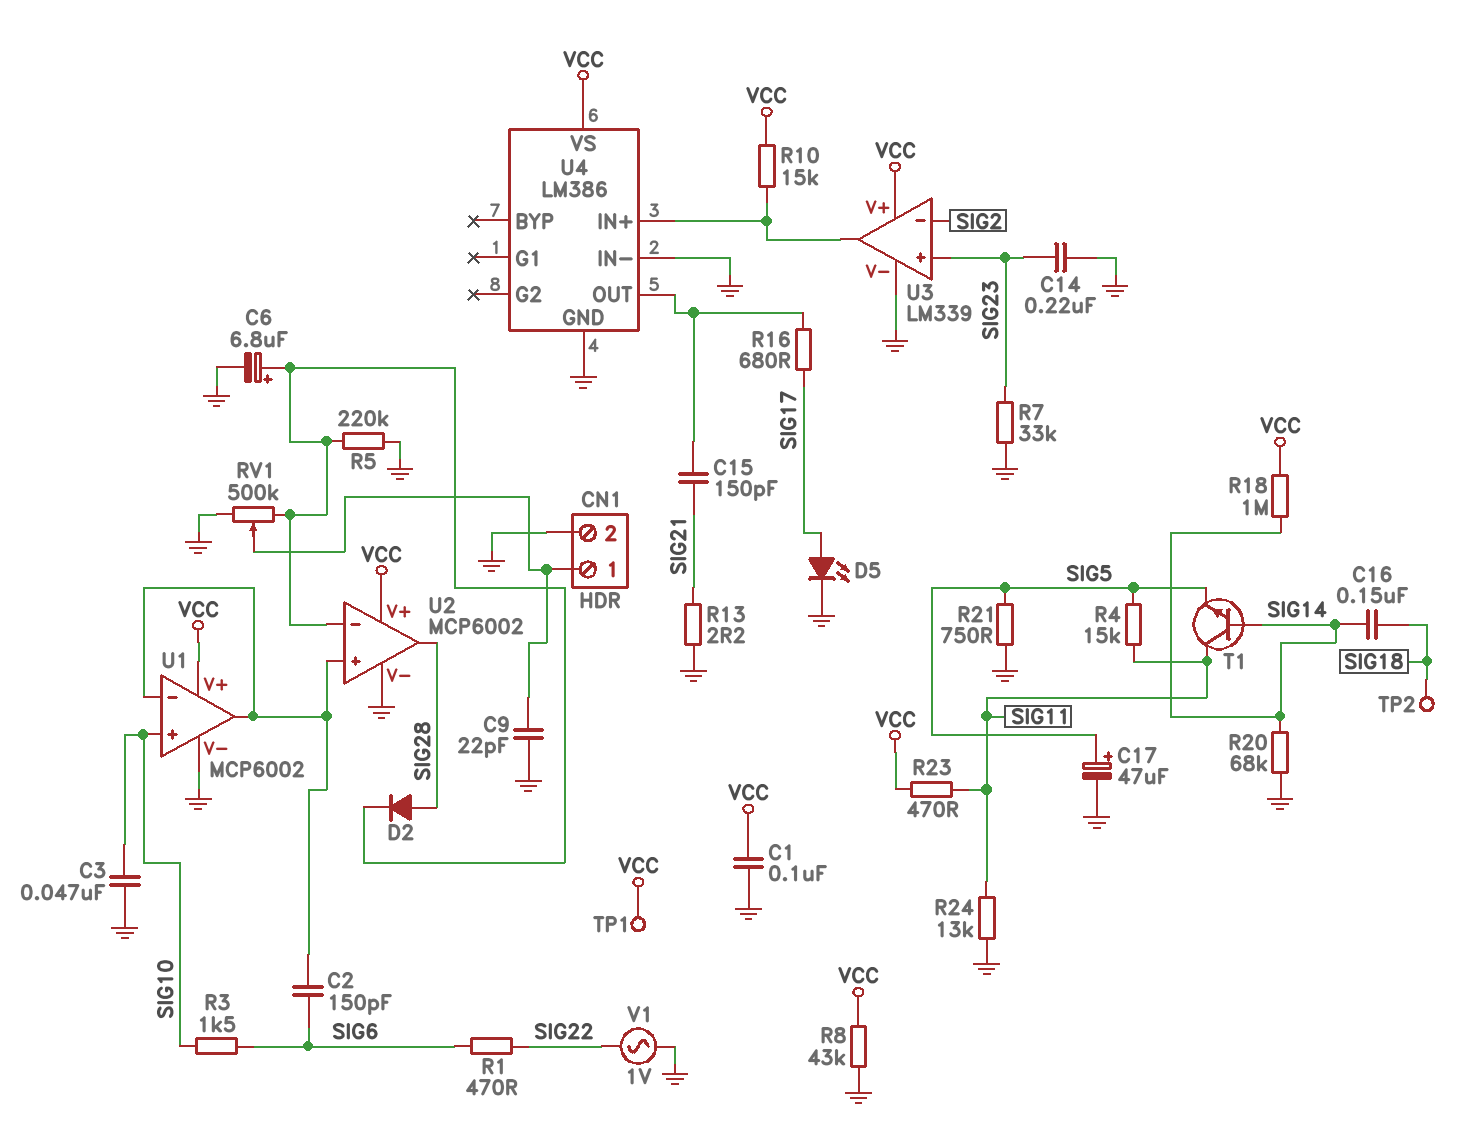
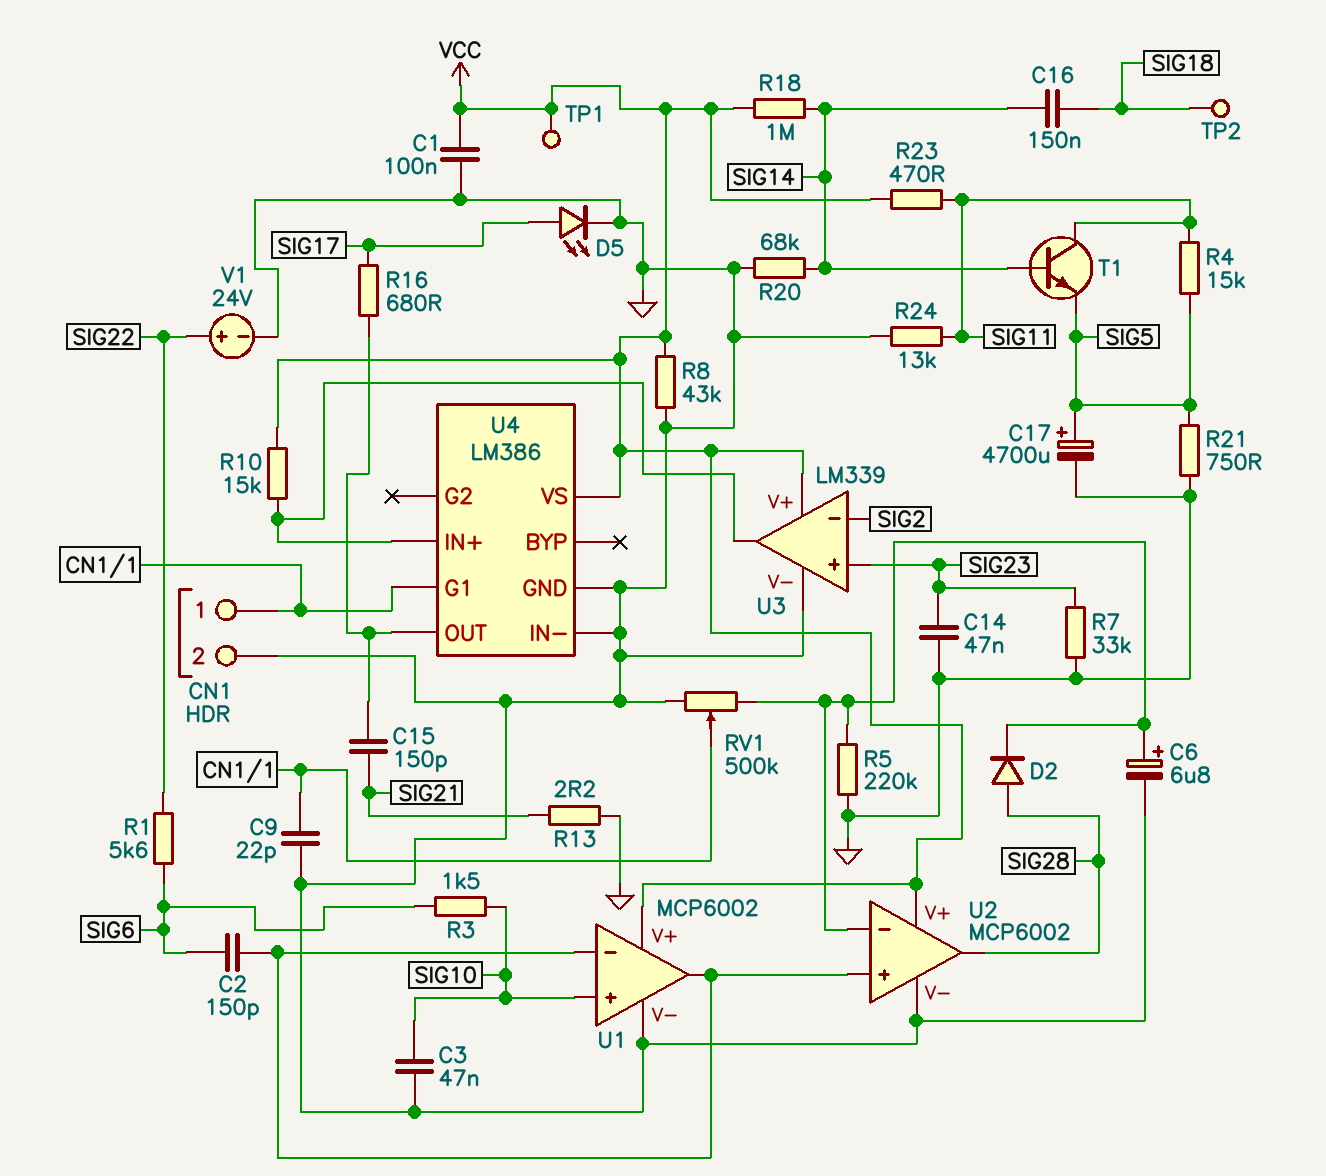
C14: 220nF (GND, SIG23) -> 47nF (GND, SIG23)
C17: 47uF (plus SIG5, minus GND) -> 4700uF (plus SIG5, minus GND)
R1: 470 (SIG6, SIG22) -> 5.6k (SIG6, SIG22)
U4 pin G1: none -> CN1/1
V1: AC 1V (GND, SIG22) -> 24V (plus SIG22, minus GND)

